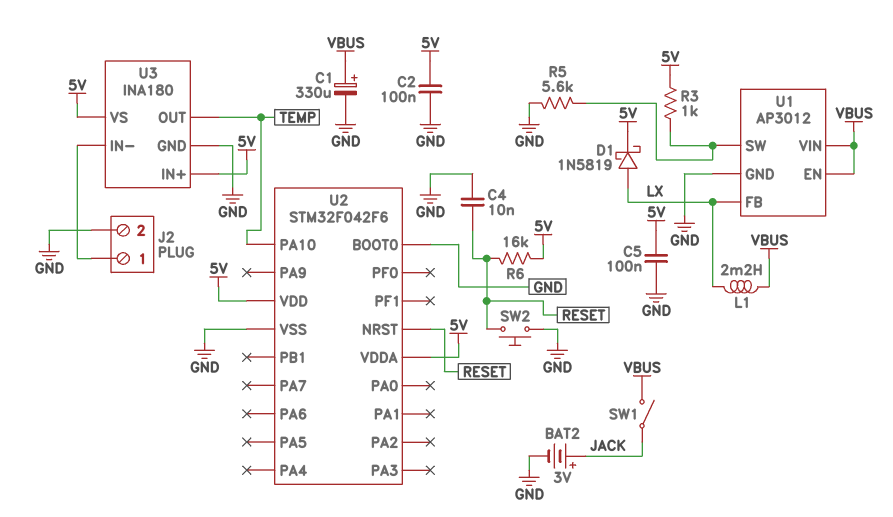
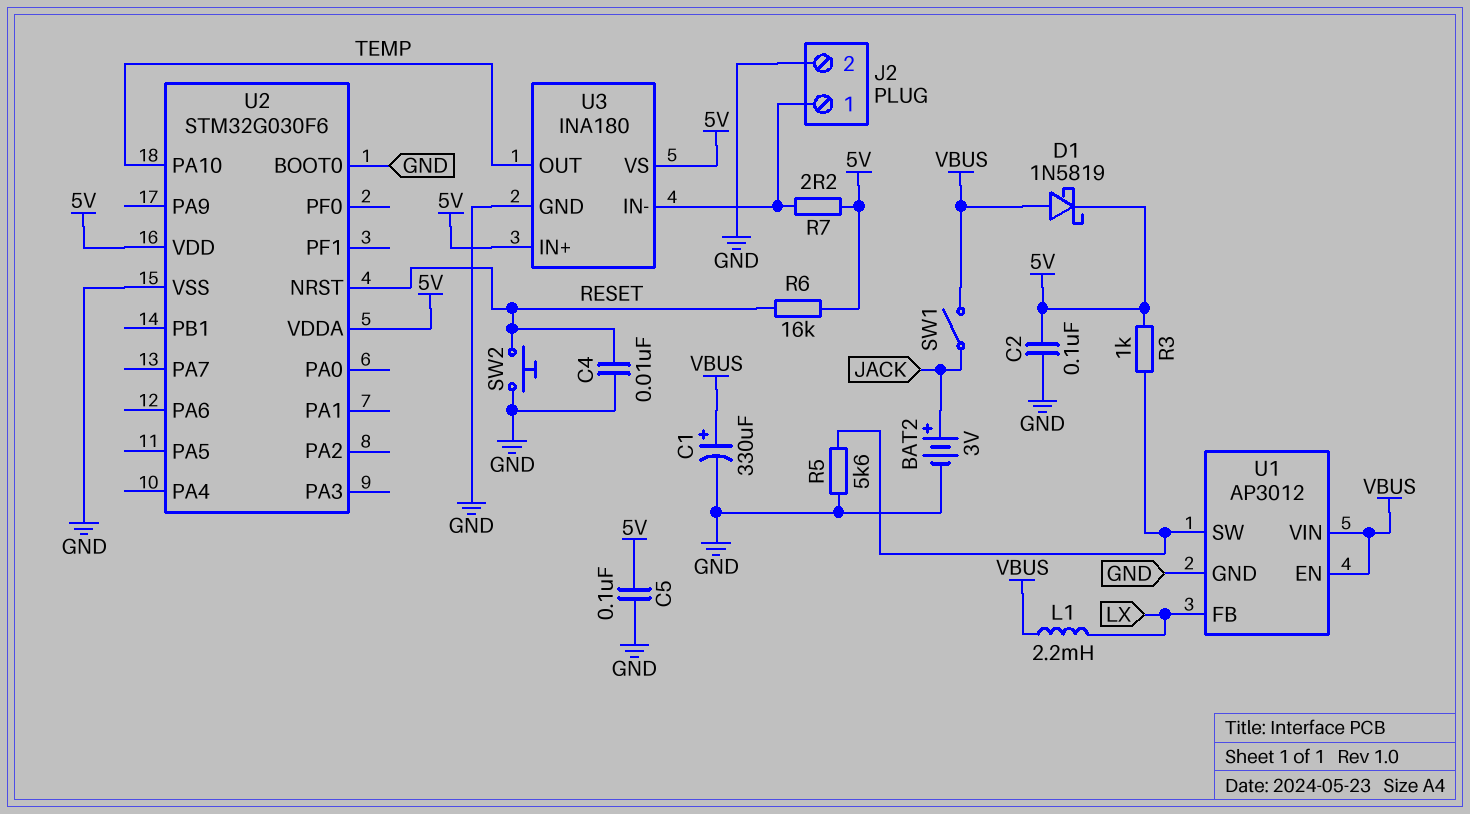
D1: schottky 1N5819 (A LX, K 5V) -> schottky 1N5819 (A VBUS, K 5V)
R7: none -> 2.2 (5V, J2/1)
U2: STM32F042F6 -> STM32G030F6

